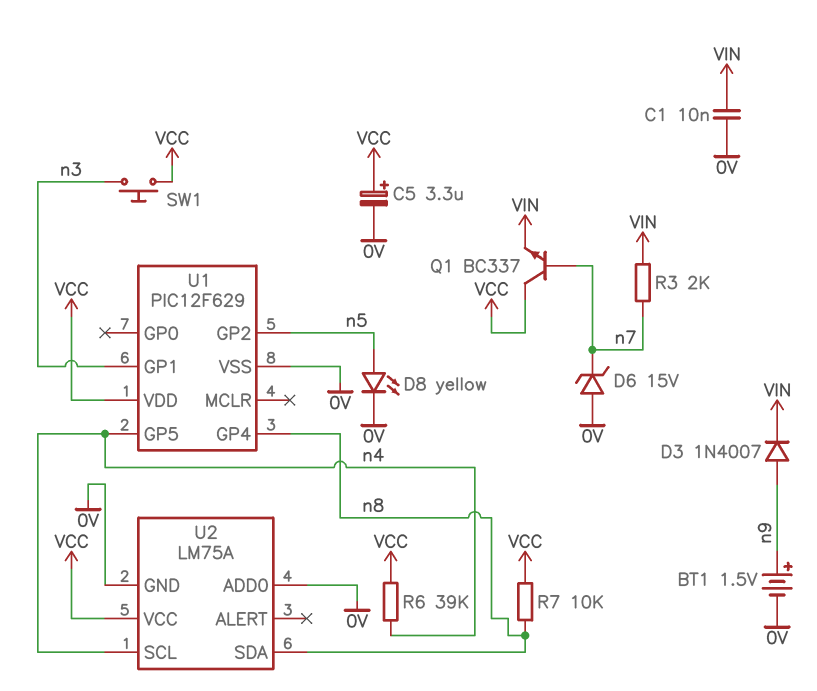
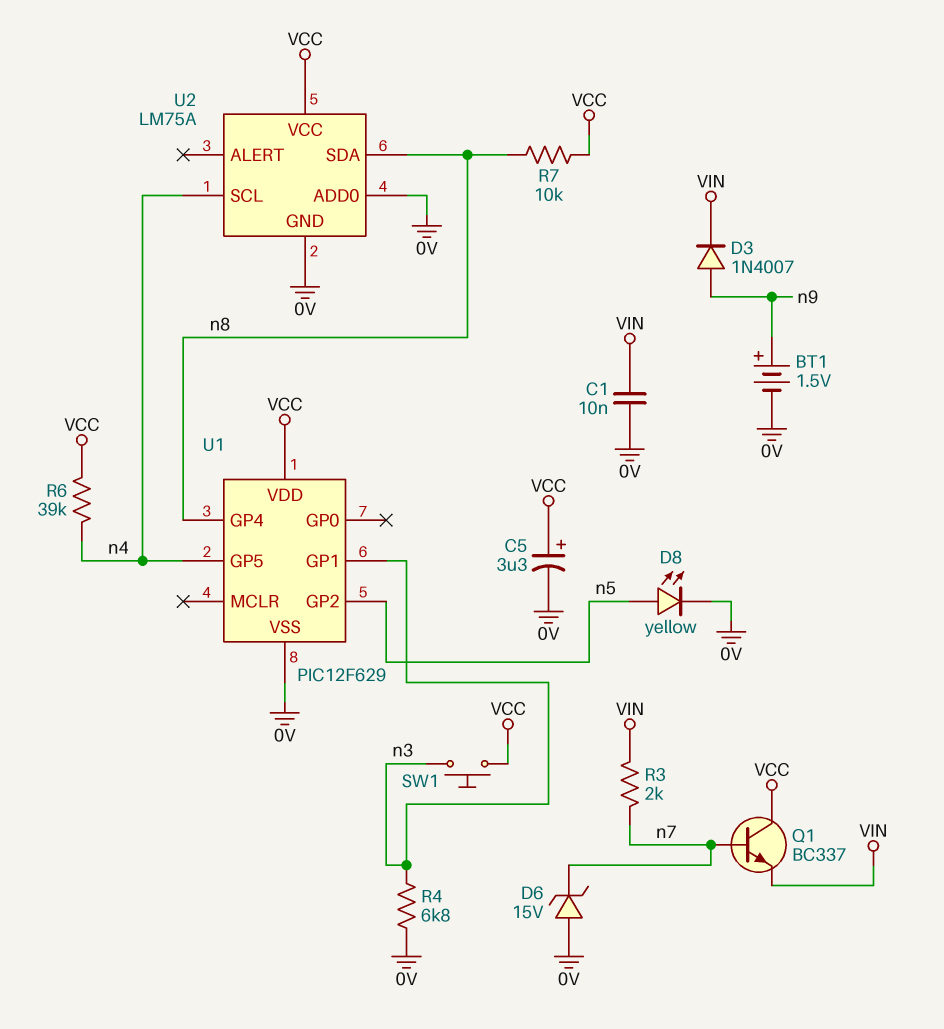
R4: none -> 6.8k (0V, n3)

